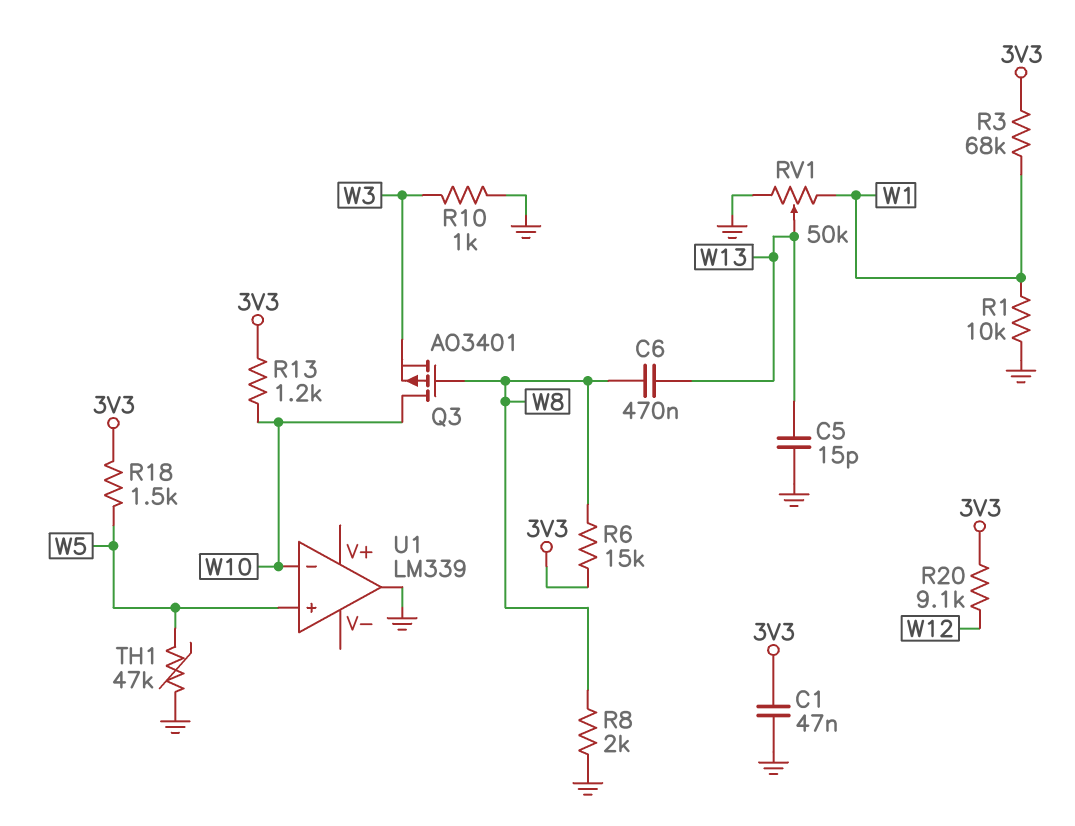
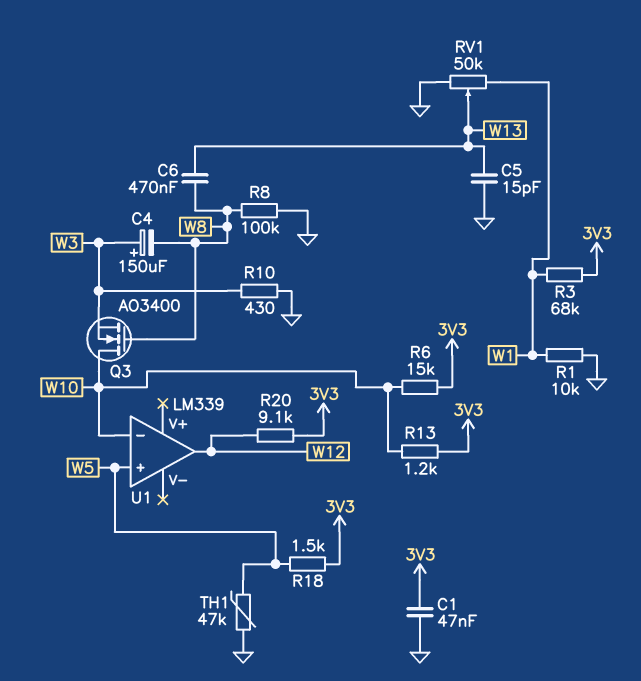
C4: none -> 150uF (plus W3, minus W8)
Q3: PMOS AO3401 (G W8, D W10, S W3) -> NMOS AO3400 (G W8, D W10, S W3)
R6: 15k (3V3, W8) -> 15k (3V3, W10)
R8: 2k (GND, W8) -> 100k (GND, W8)
R10: 1k (GND, W3) -> 430 (GND, W3)
U1 pin out: GND -> W12

